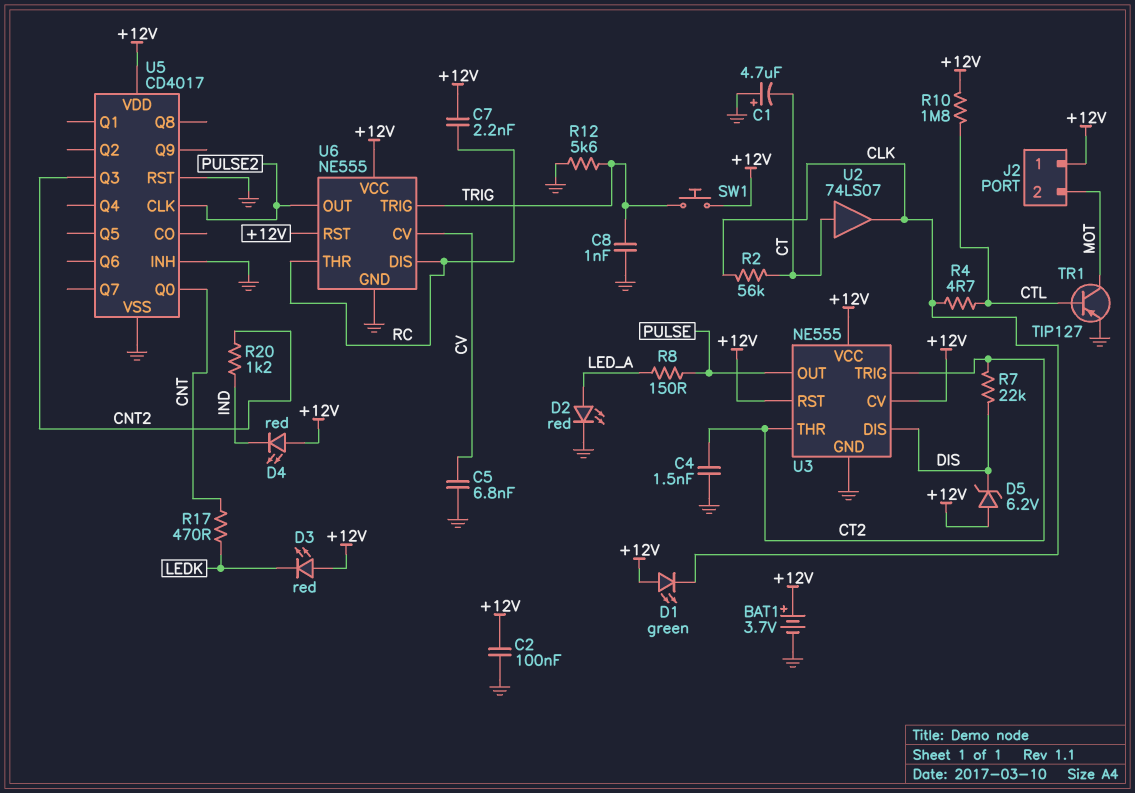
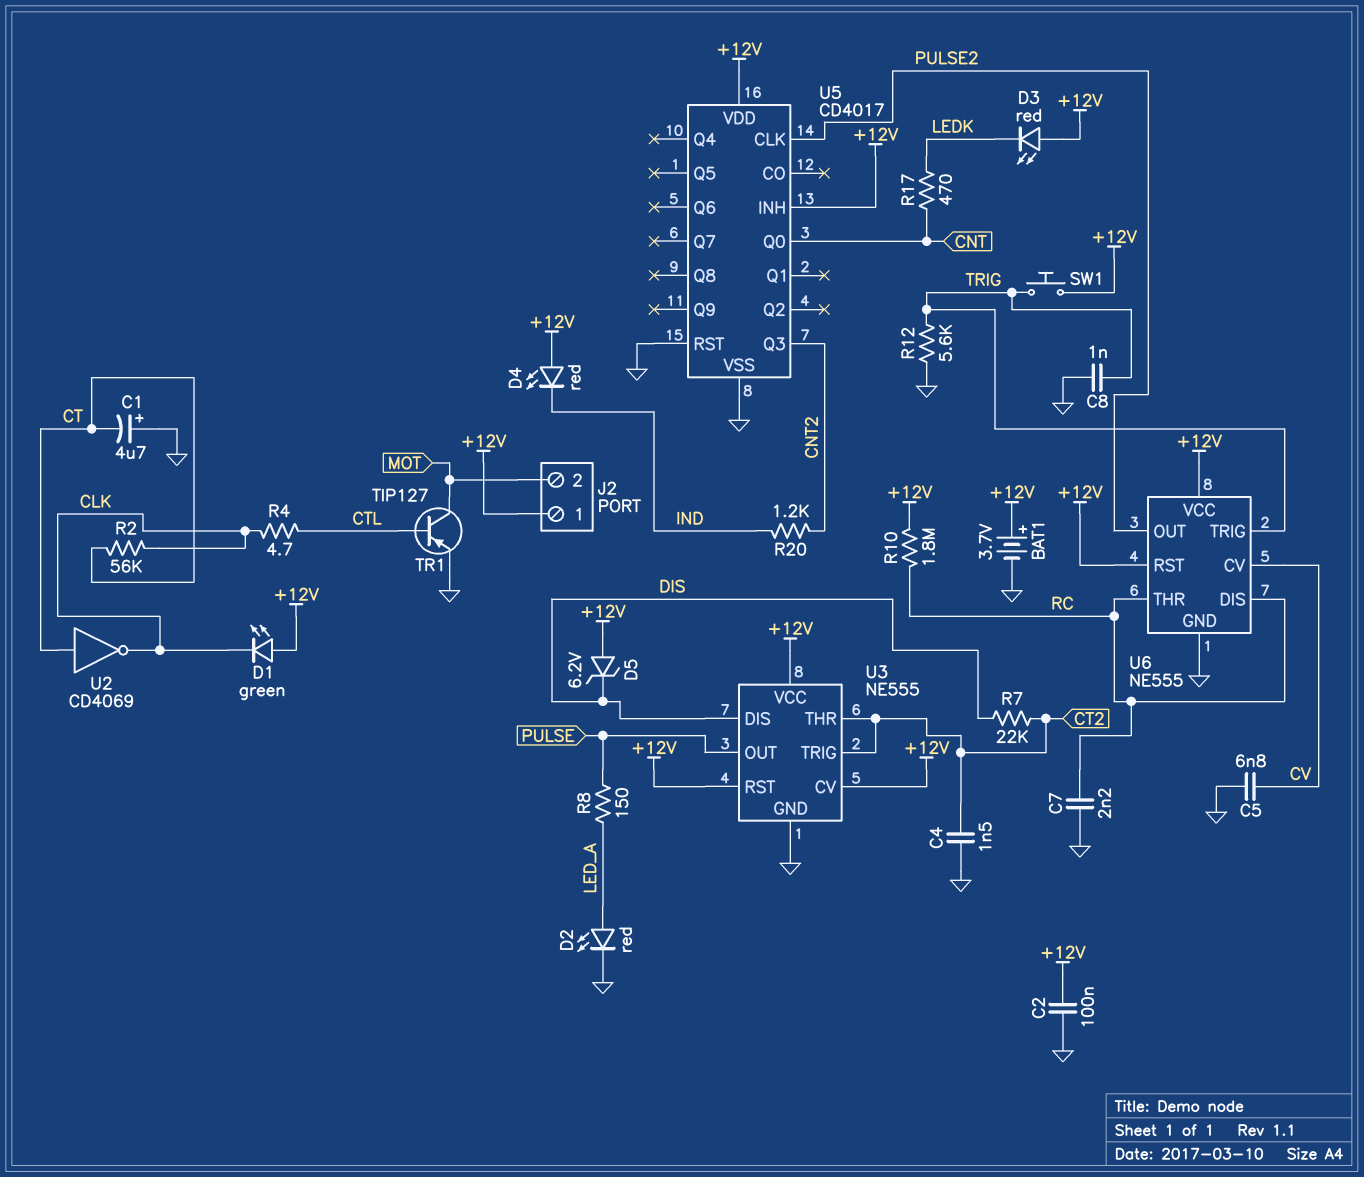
C7: 2.2nF (+12V, RC) -> 2.2nF (GND, RC)
R10: 1.8M (+12V, CTL) -> 1.8M (+12V, RC)
U2: buffer 74LS07 (in CT, out CLK) -> NOT CD4069 (in CT, out CLK)
U5 pin INH: GND -> +12V

